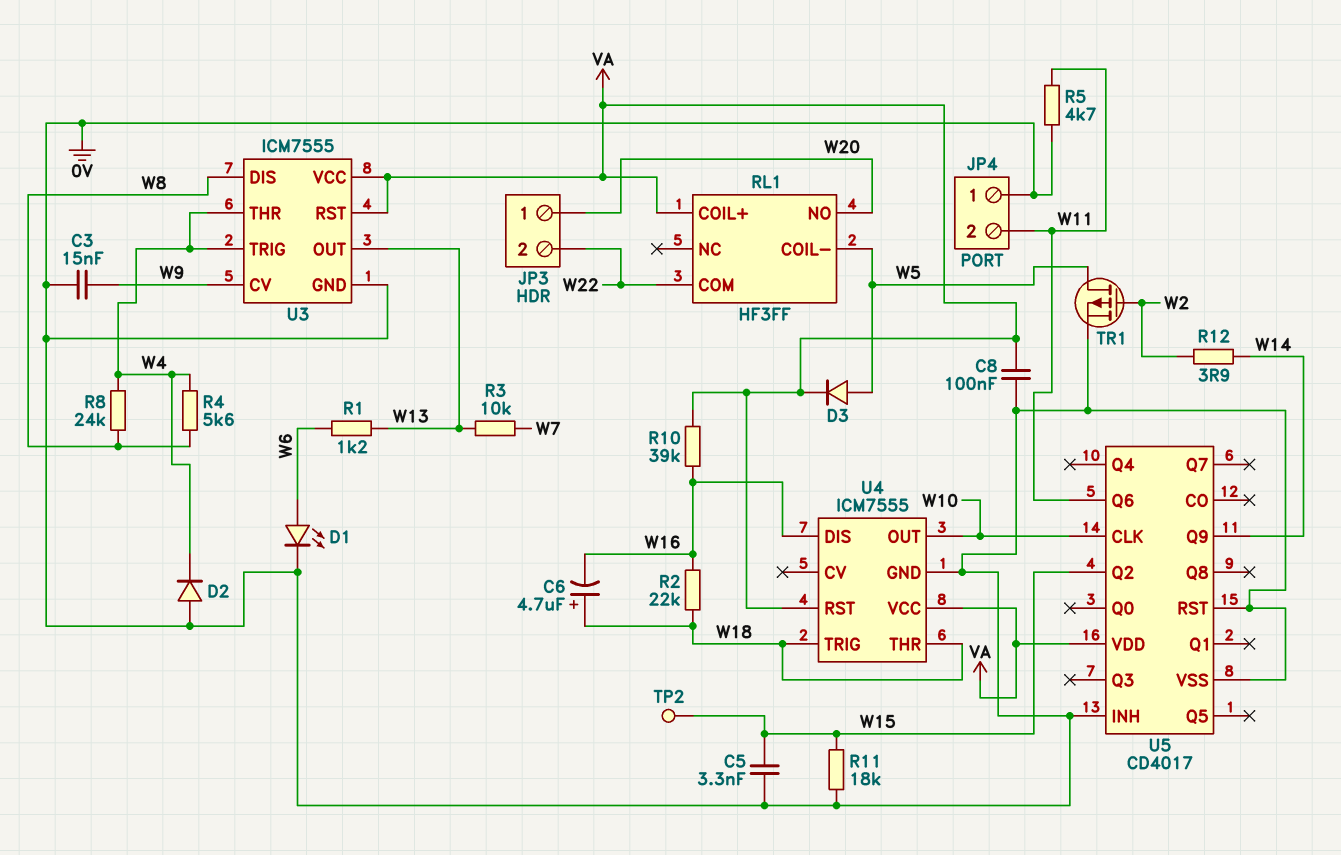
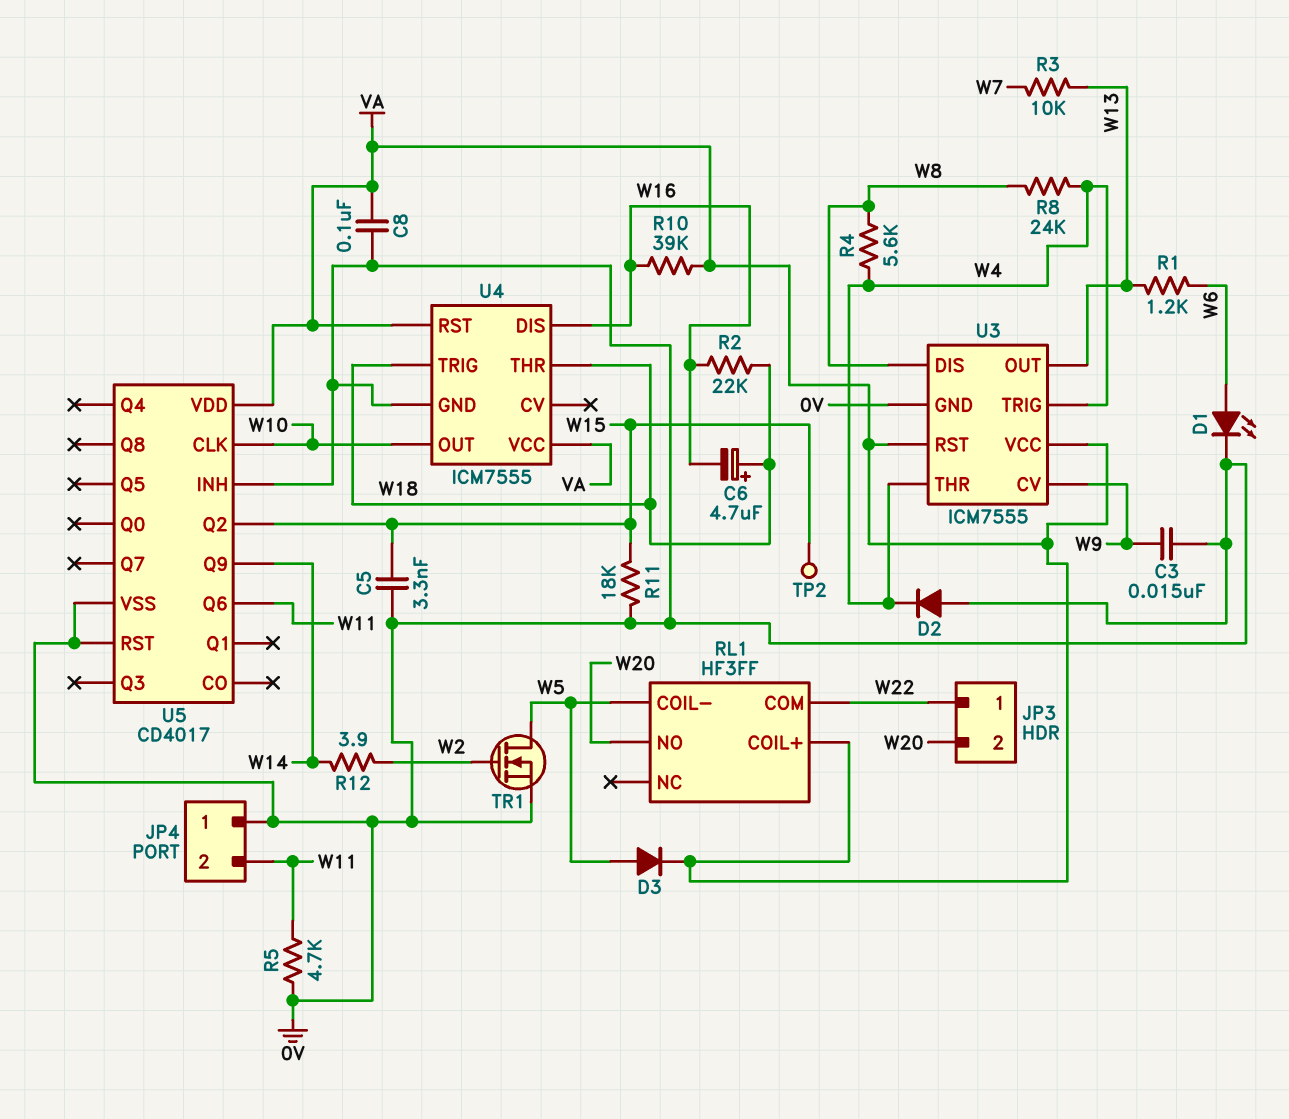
JP3 pin 1: W20 -> W22
JP3 pin 2: W22 -> W20
TR1: PMOS (G W2, D W5, S 0V) -> NMOS (G W2, D W5, S 0V)

